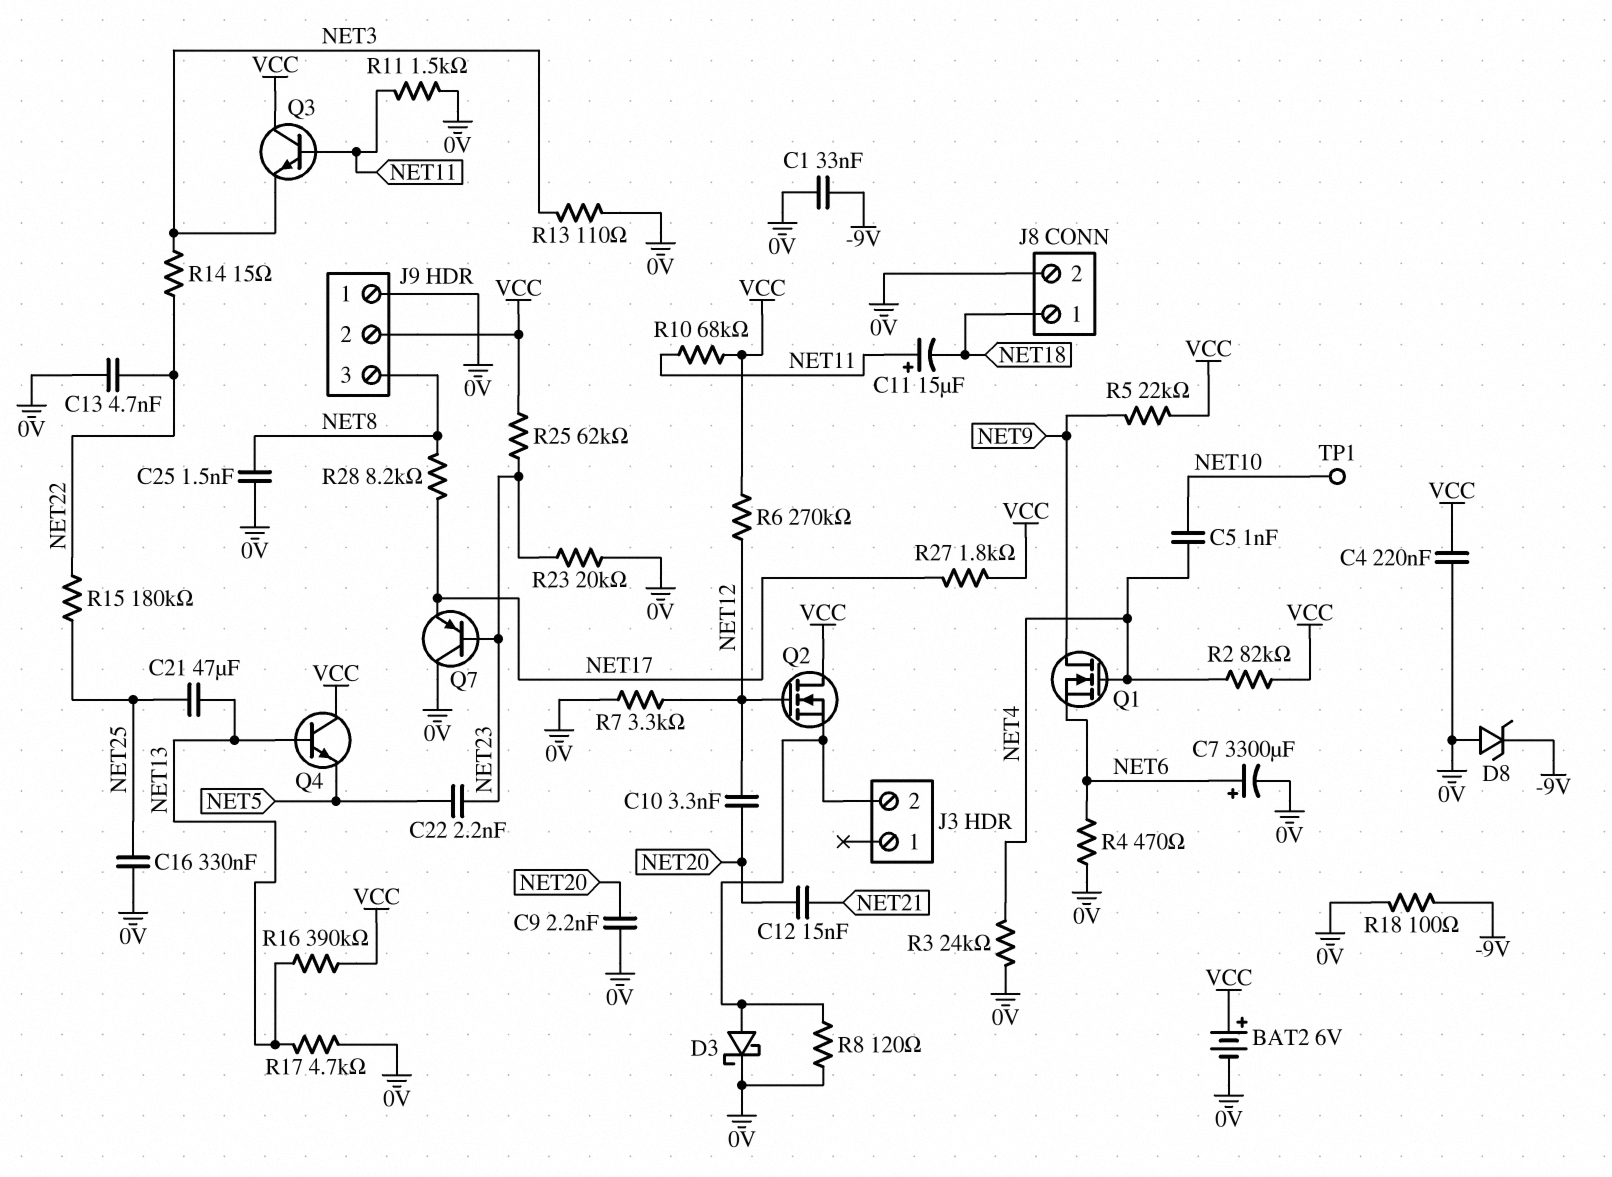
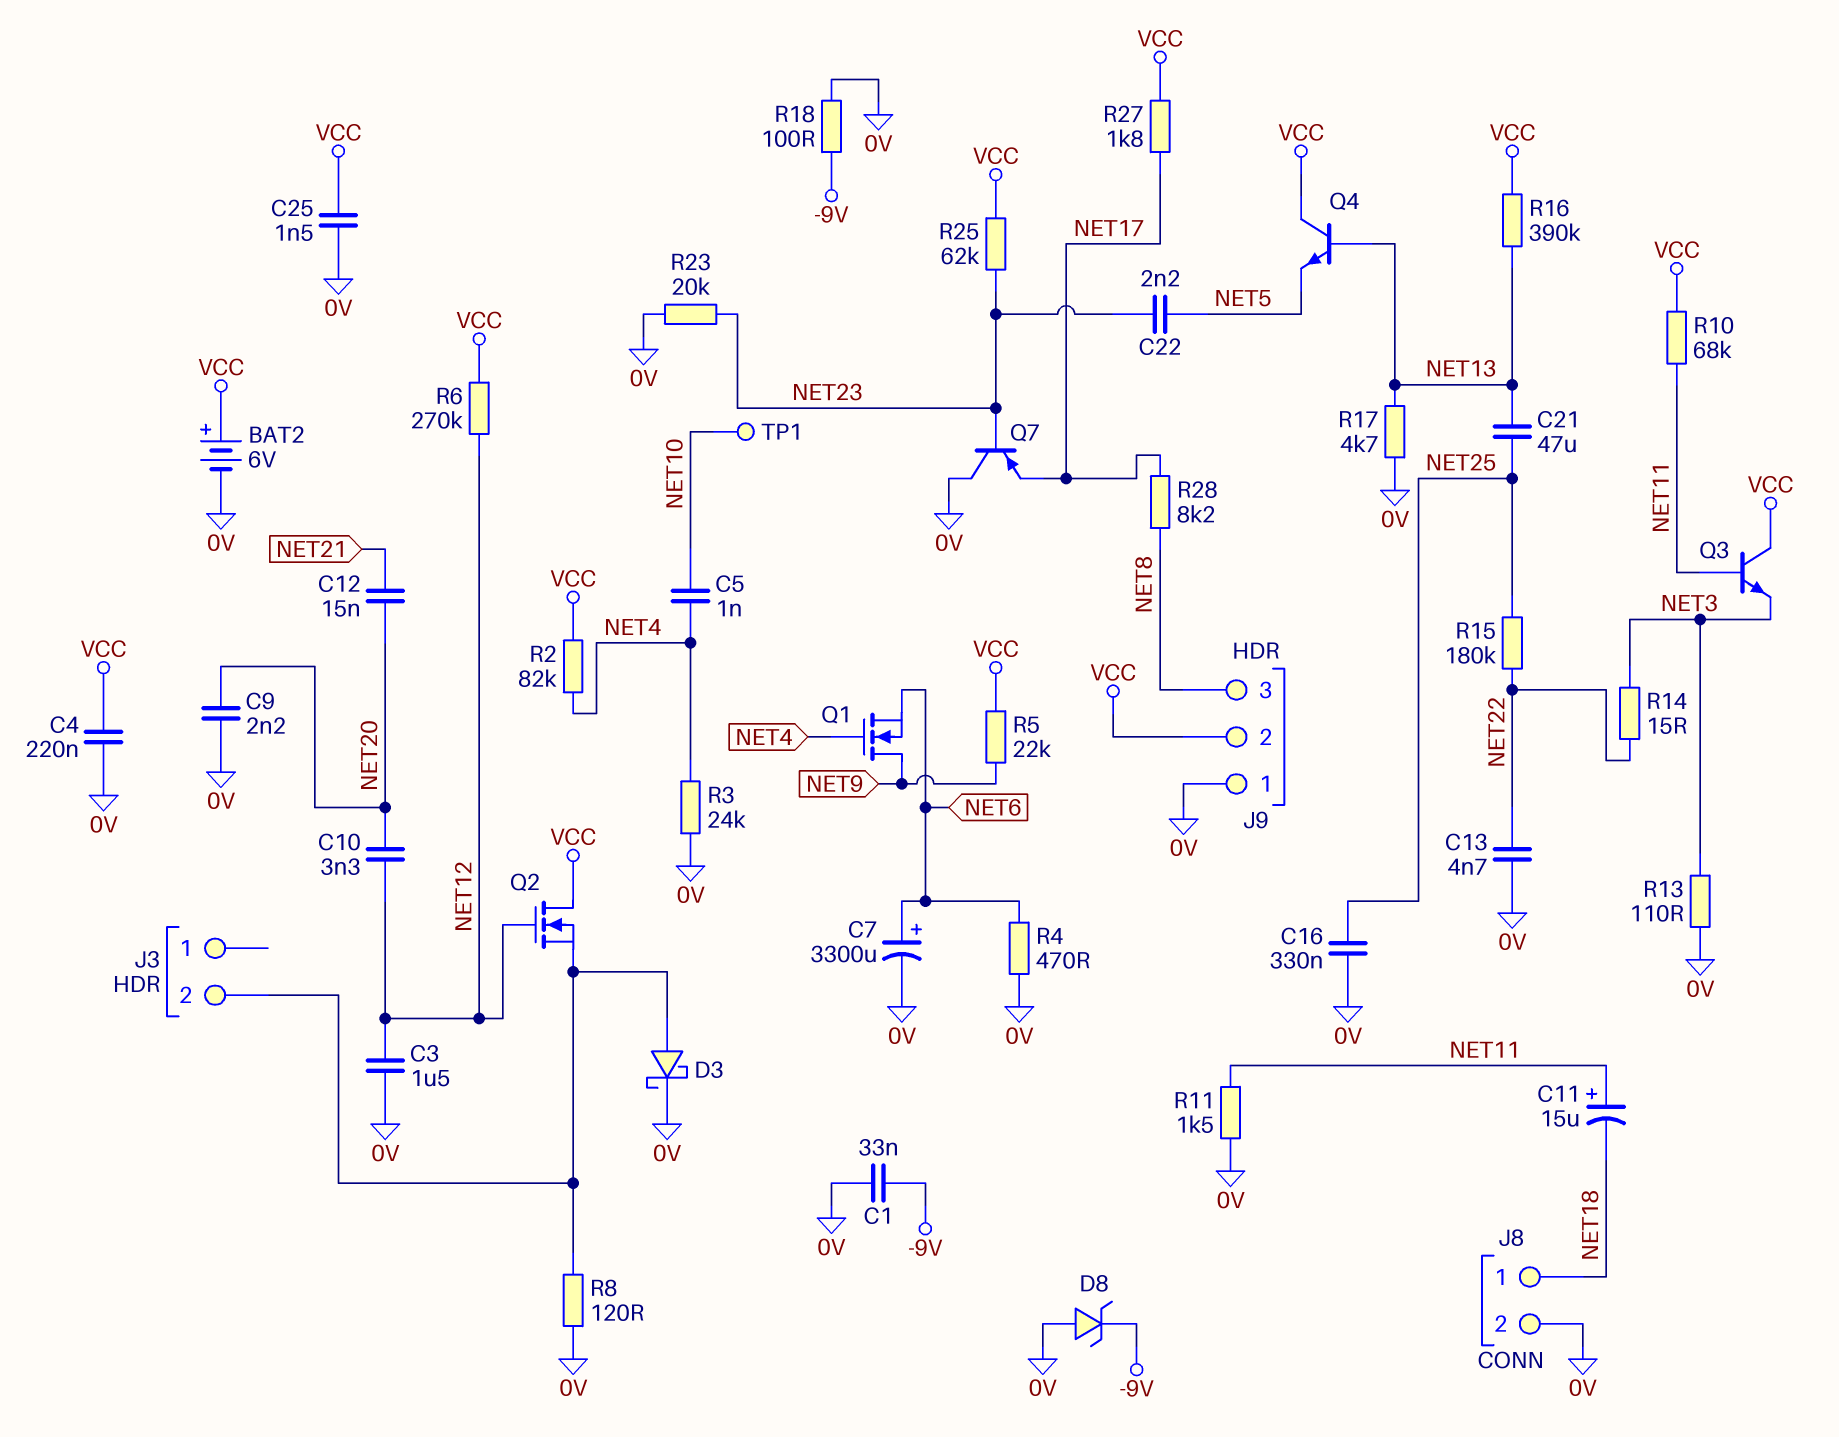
C3: none -> 1.5uF (0V, NET12)
C25: 1.5nF (0V, NET8) -> 1.5nF (0V, VCC)
R7: 3.3k (0V, NET12) -> none

